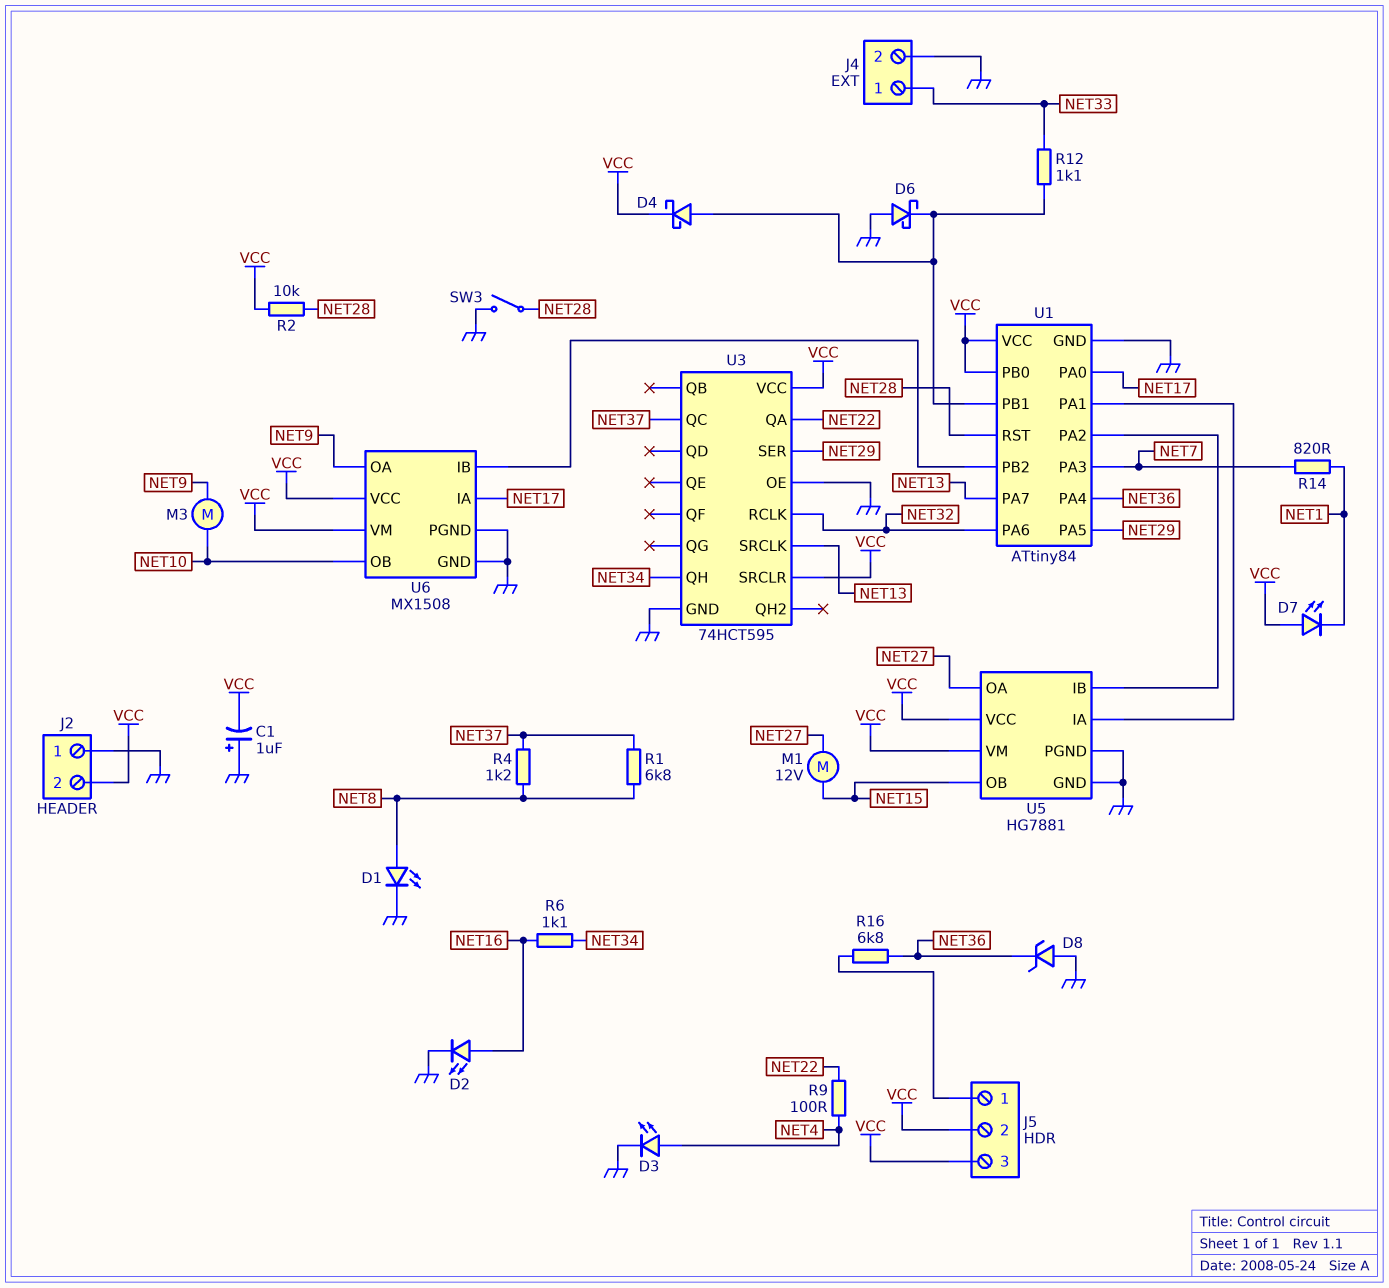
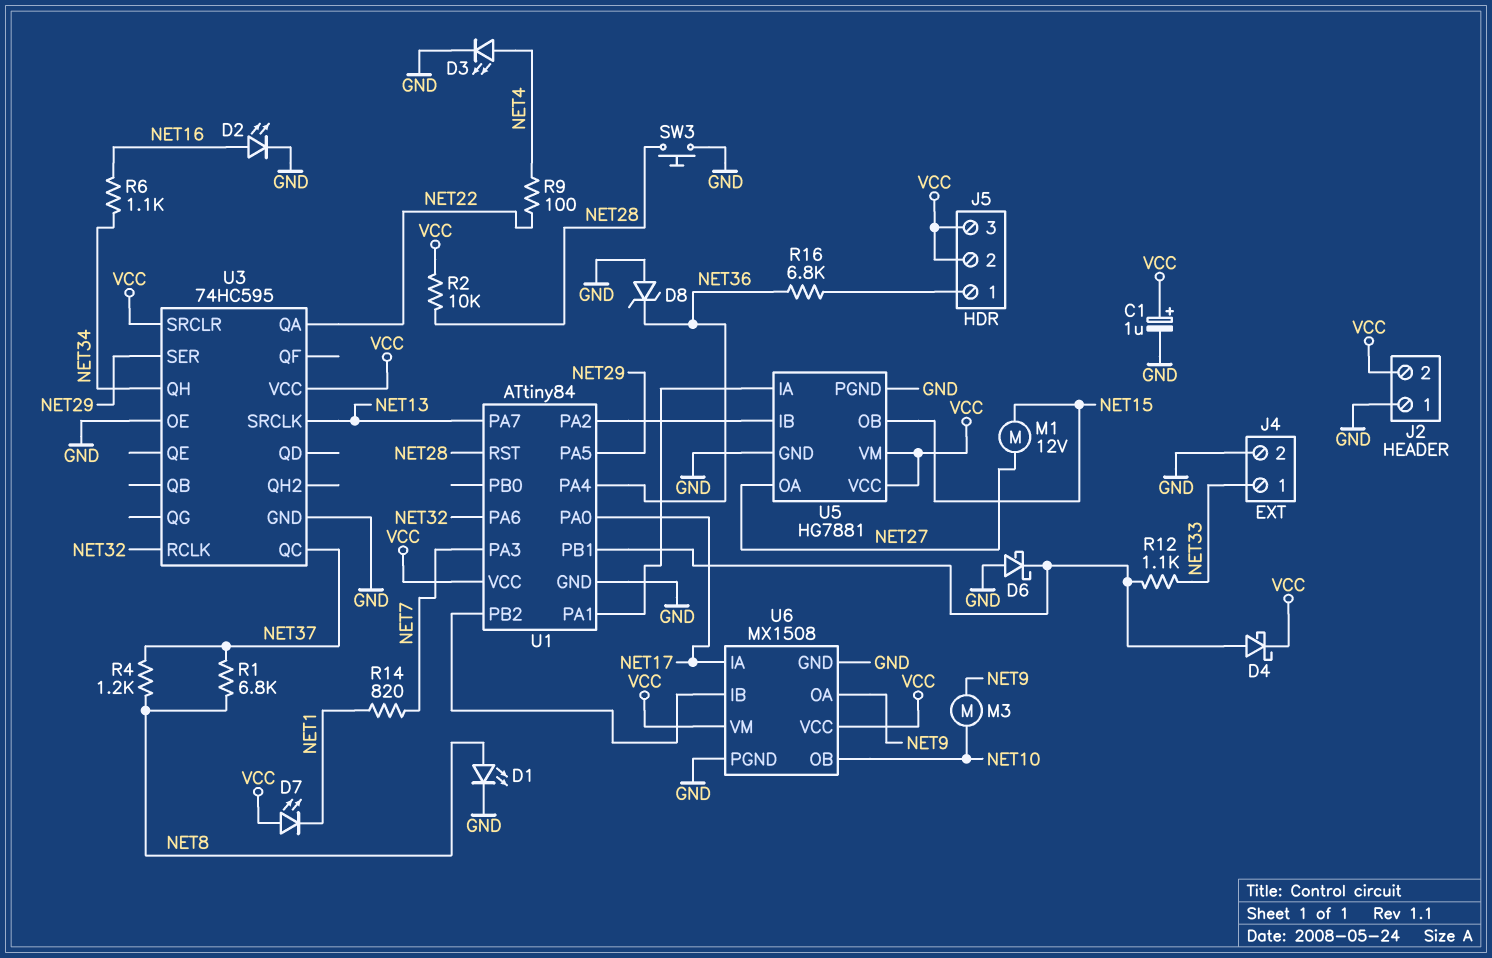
C1: 1uF (plus GND, minus VCC) -> 1uF (plus VCC, minus GND)
SW3: switch (GND, NET28) -> button (GND, NET28)
U1 pin PB0: VCC -> none
U3: 74HCT595 -> 74HC595

